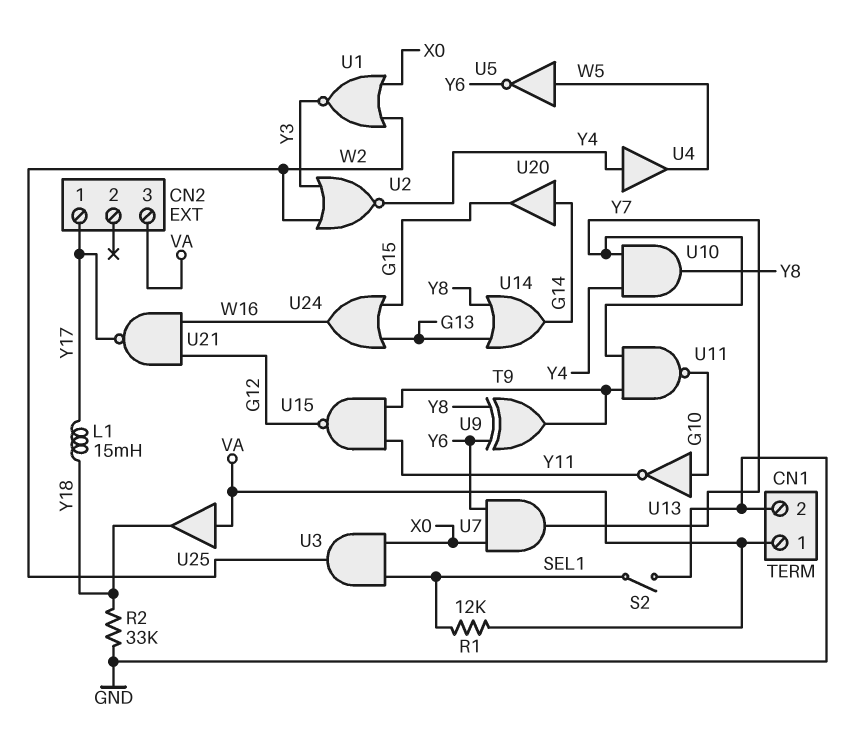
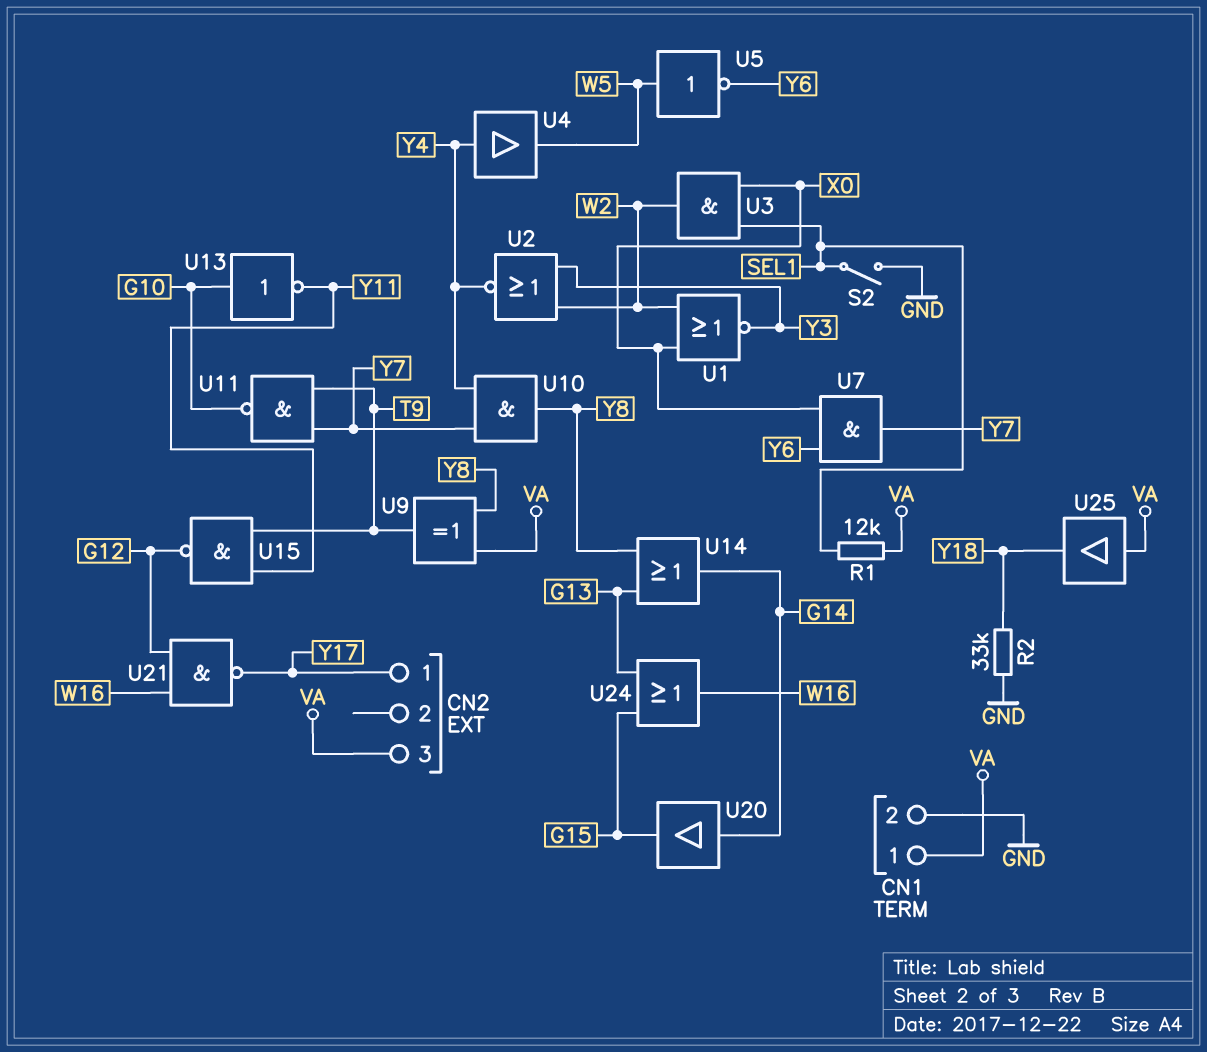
L1: 15mH (Y17, Y18) -> none
U9: XOR (in Y6, in Y8, out T9) -> XOR (in VA, in Y8, out T9)

